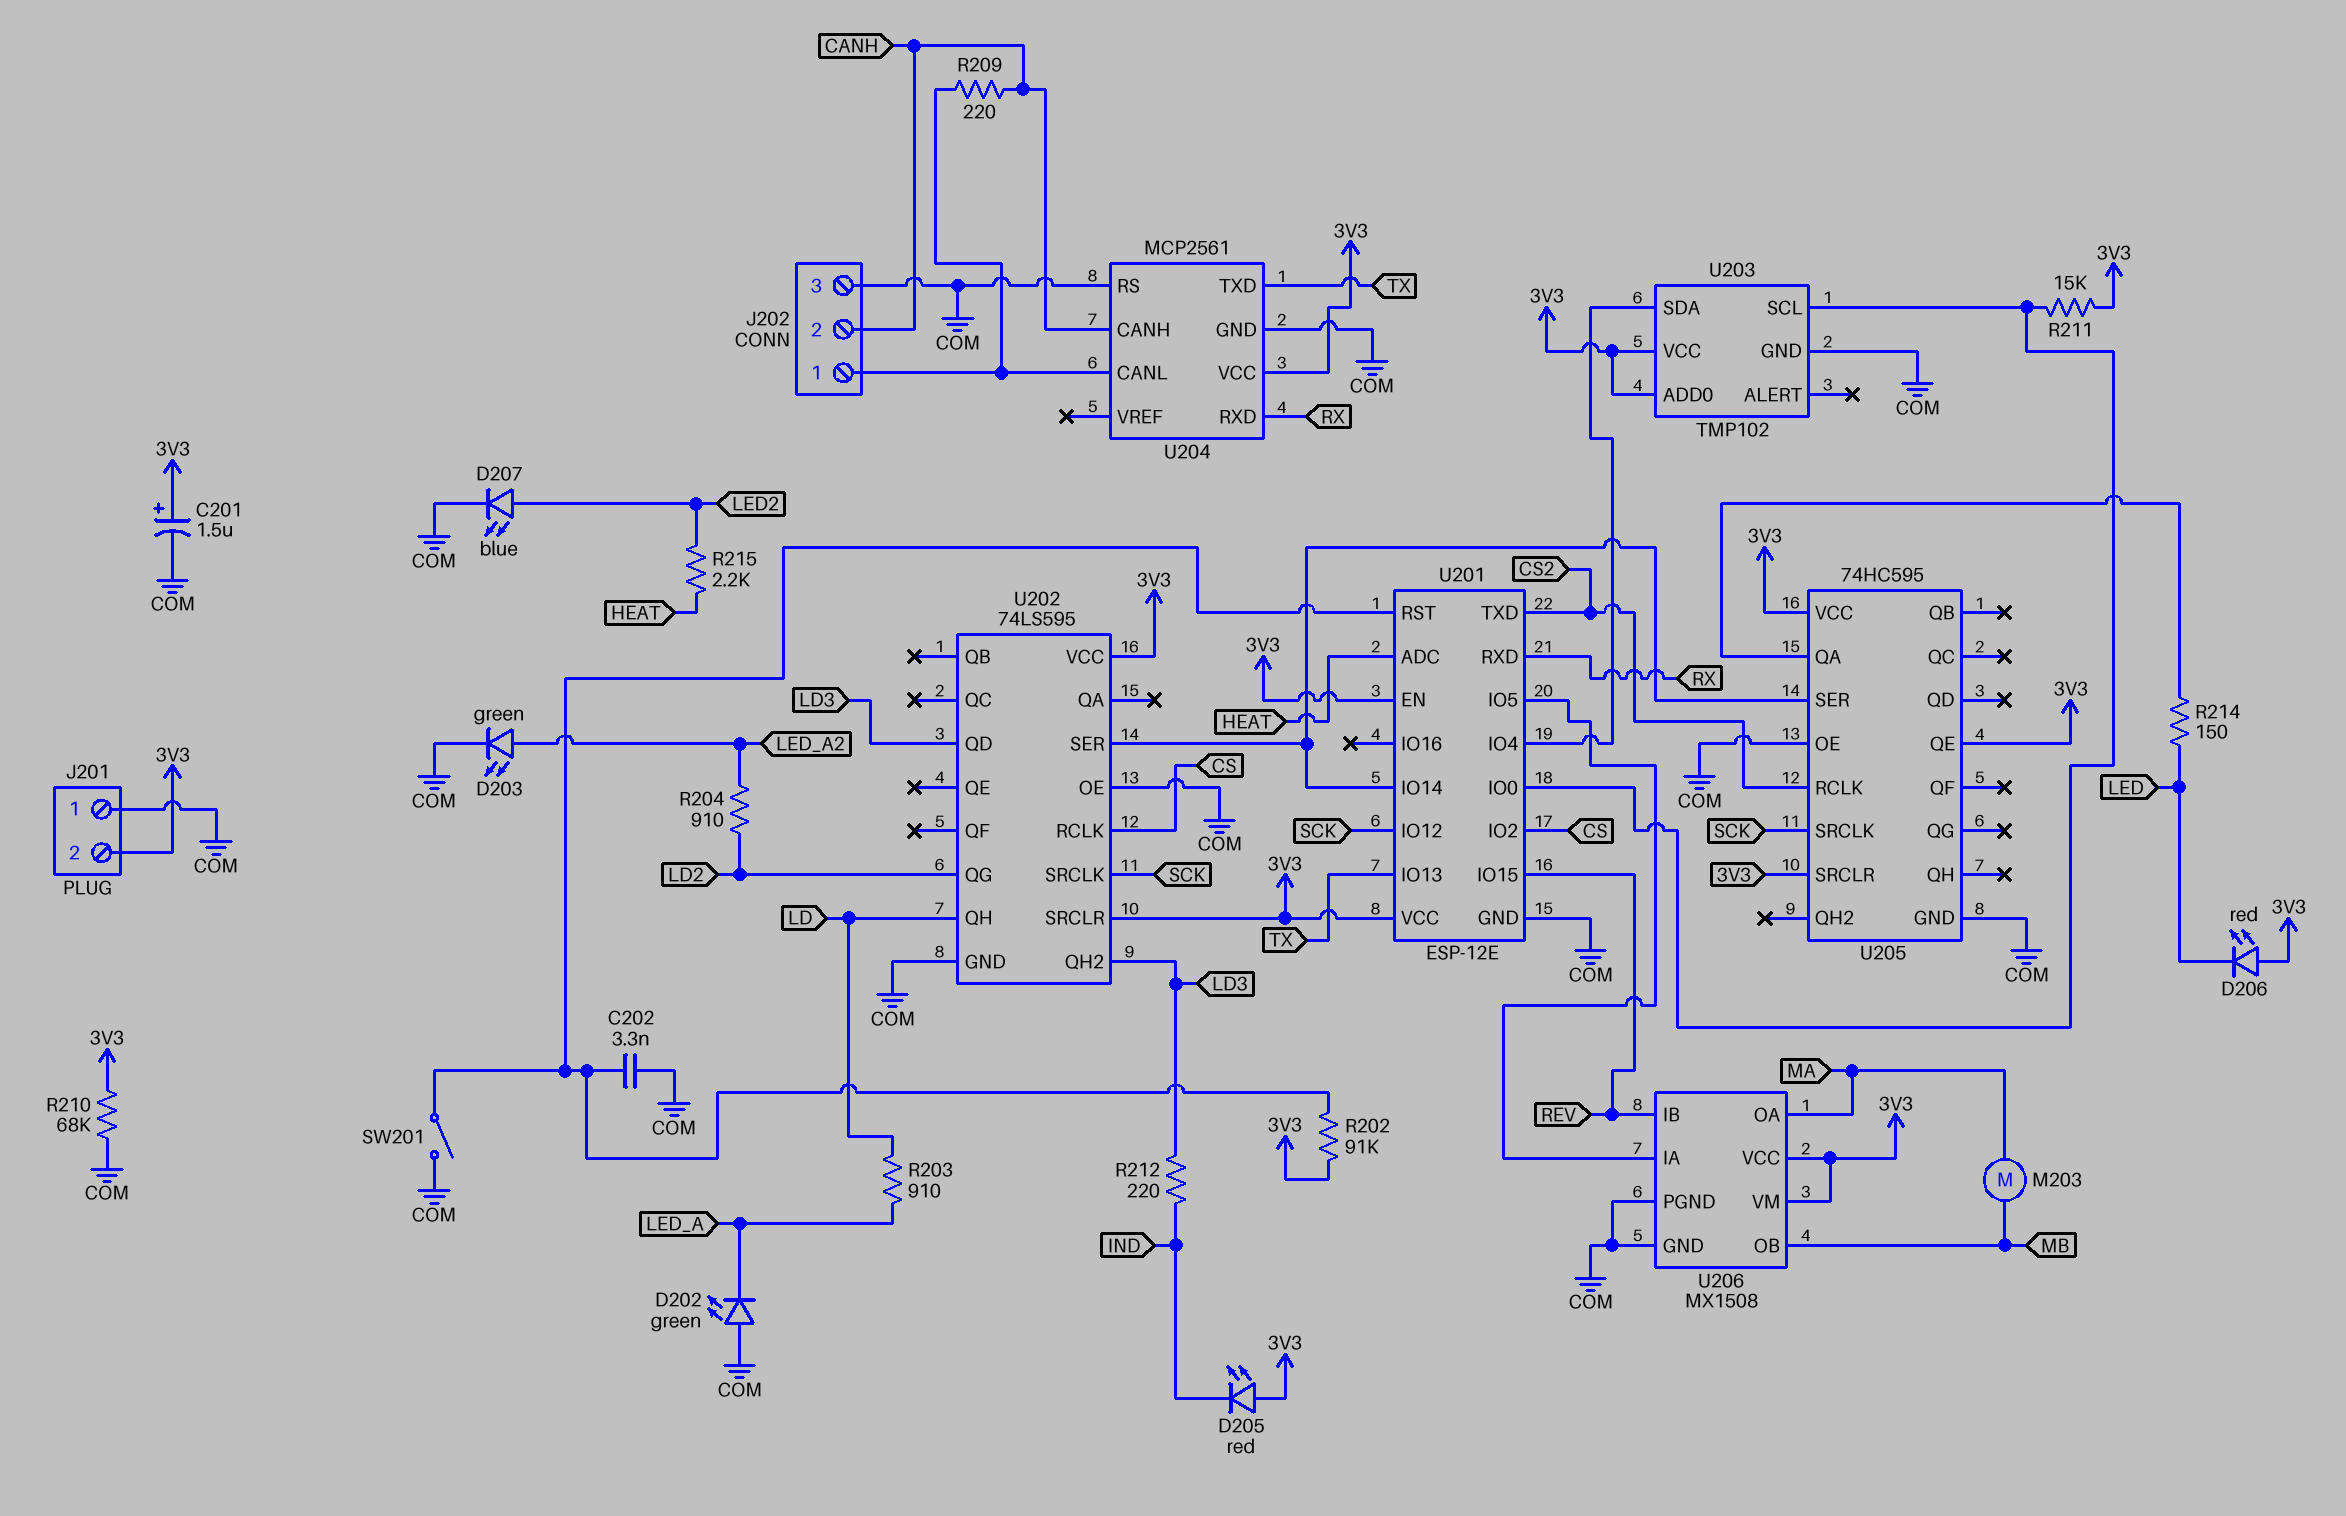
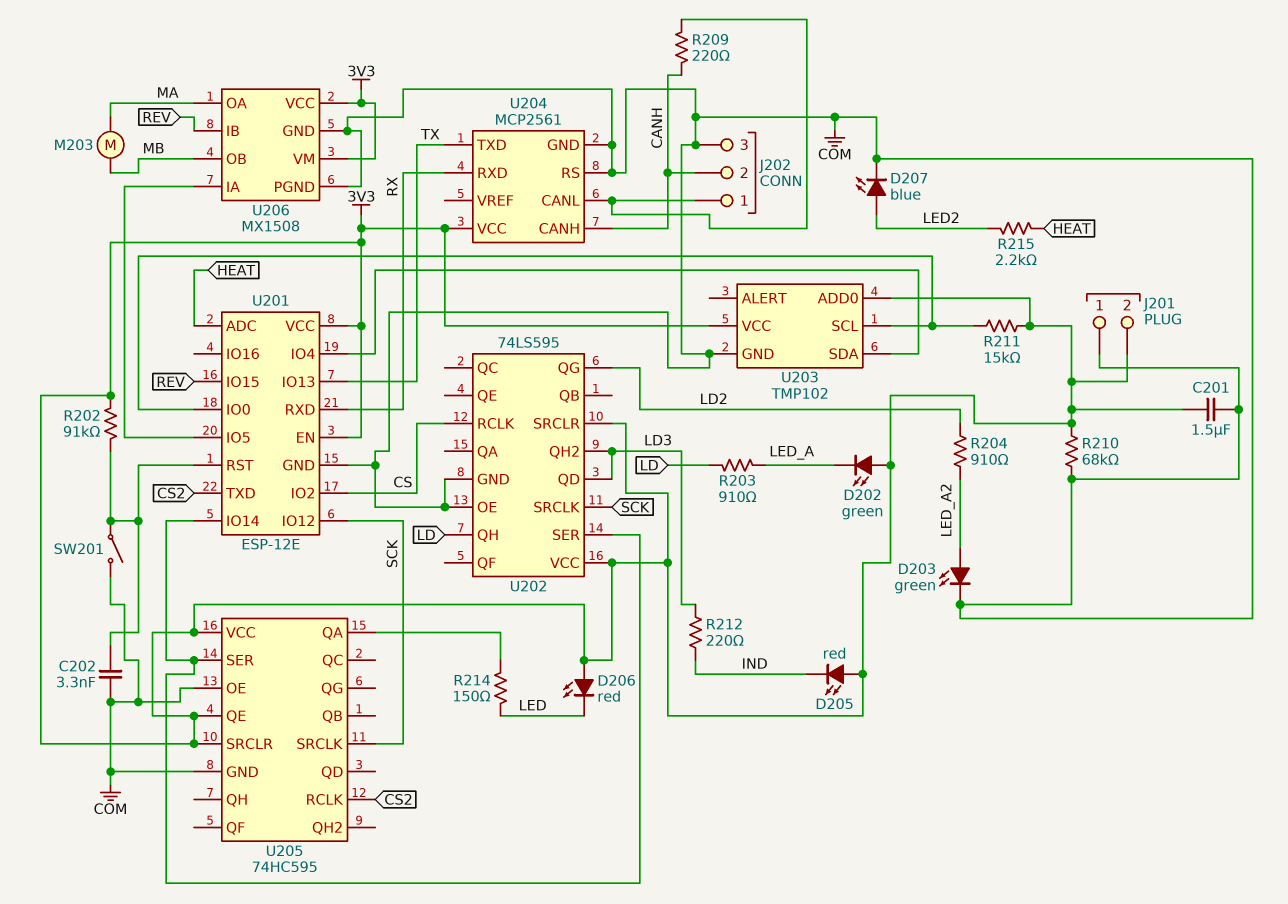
C201: 1.5uF (plus 3V3, minus COM) -> 1.5uF (3V3, COM)
D202: LED green (A COM, K LED_A) -> LED green (A 3V3, K LED_A)

